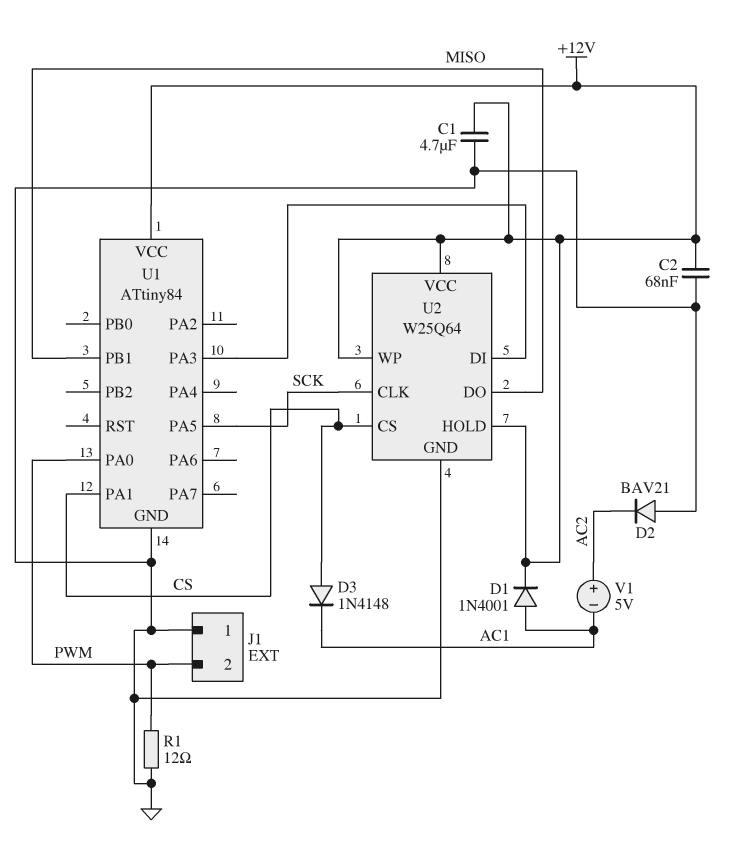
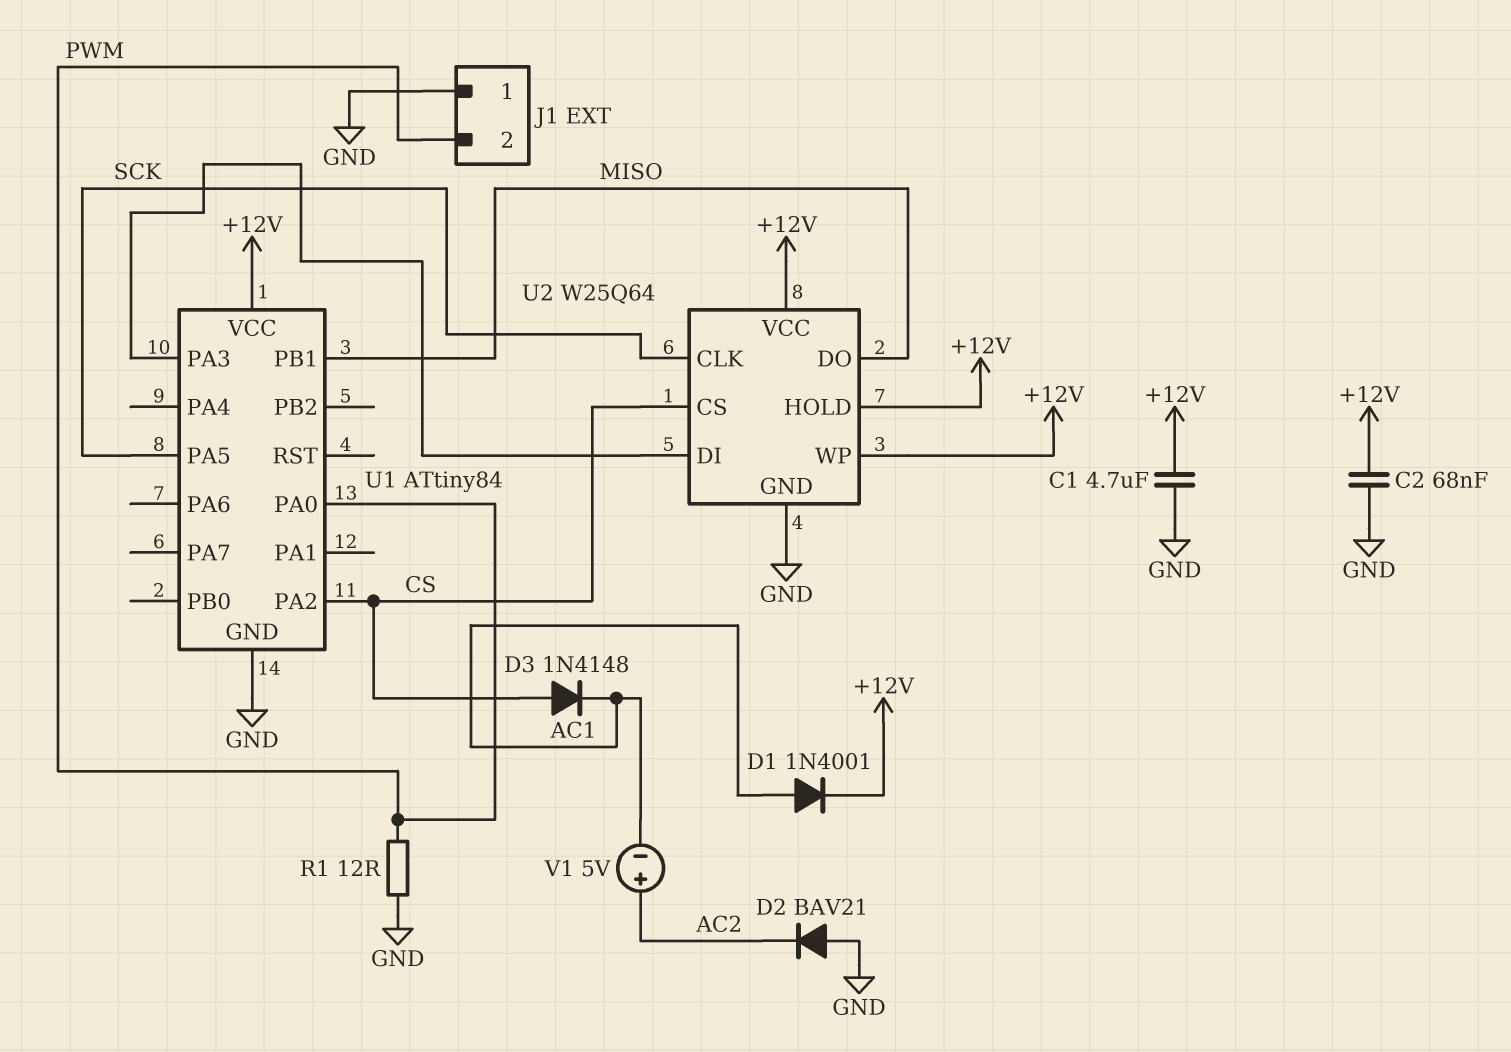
U1 pin PA1: CS -> none
U1 pin PA2: none -> CS

